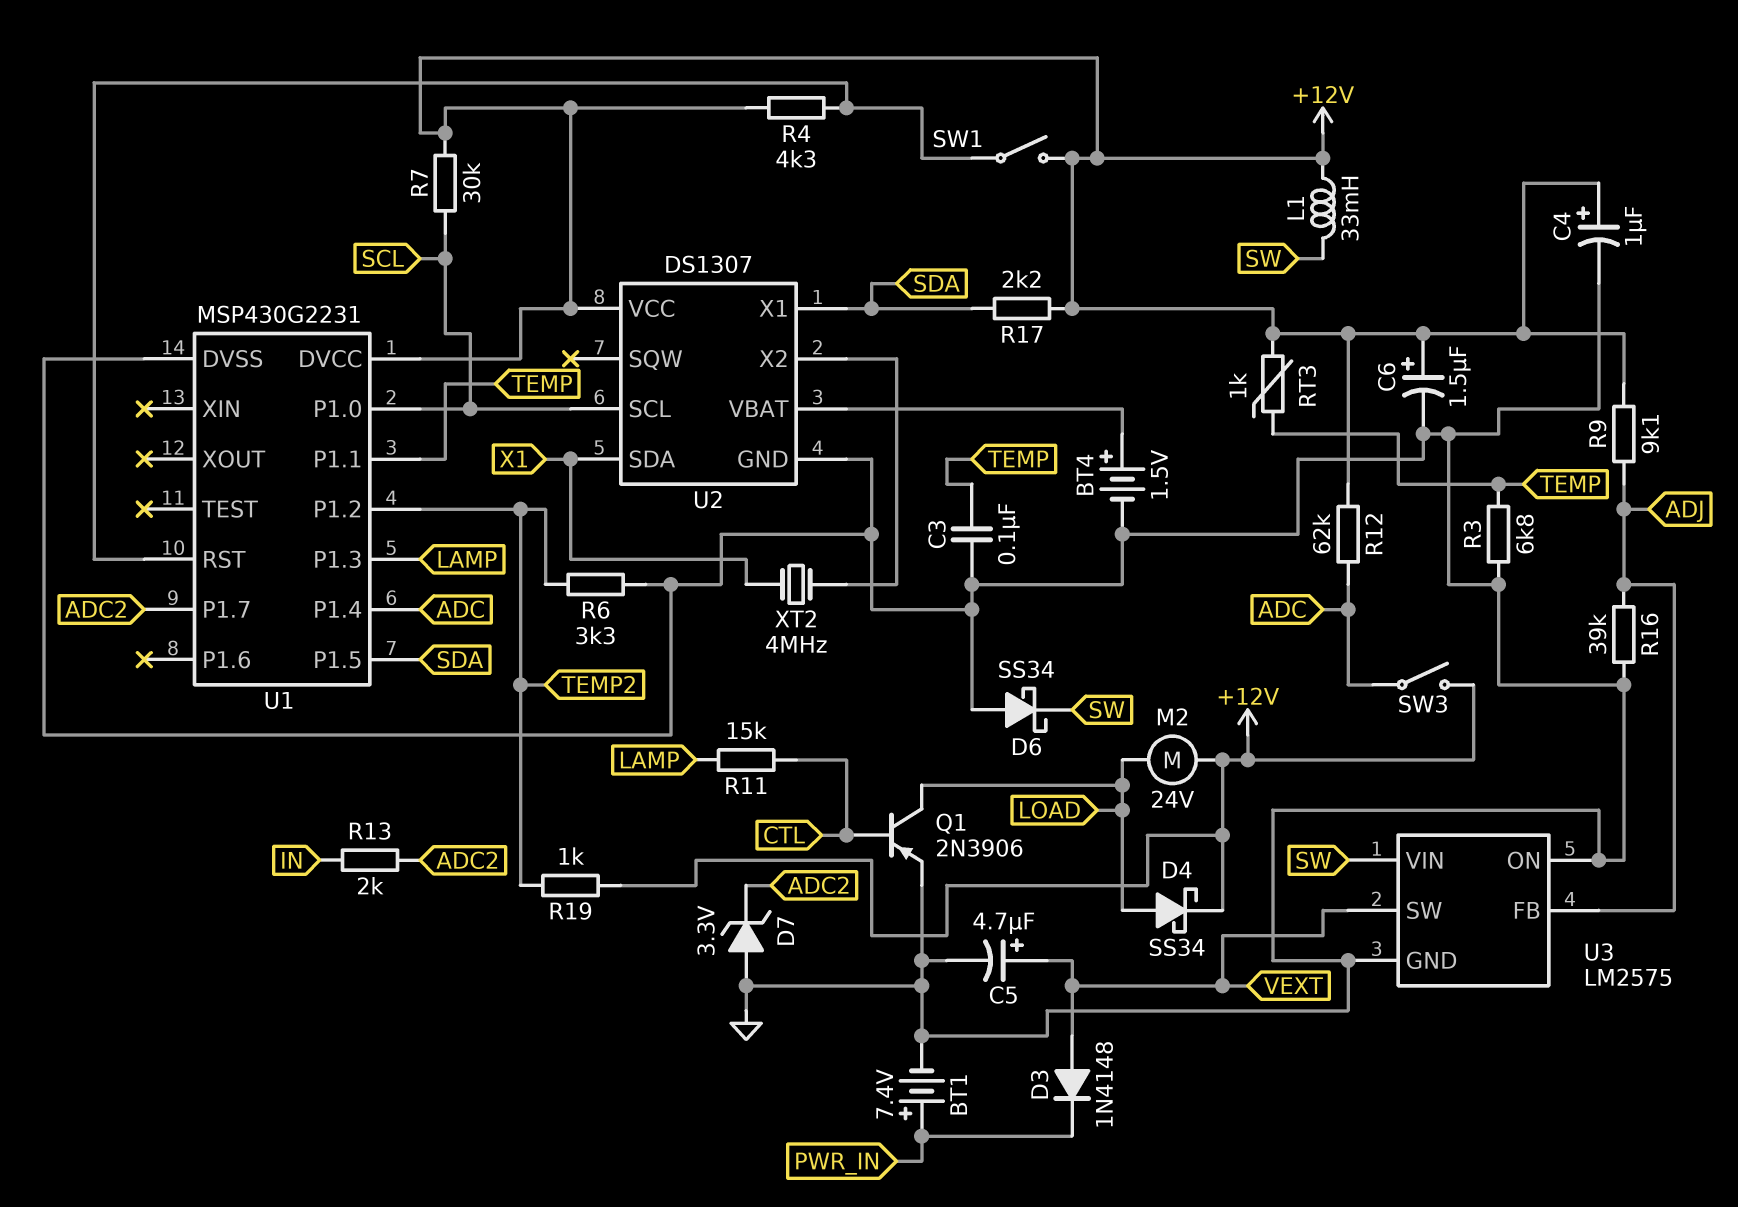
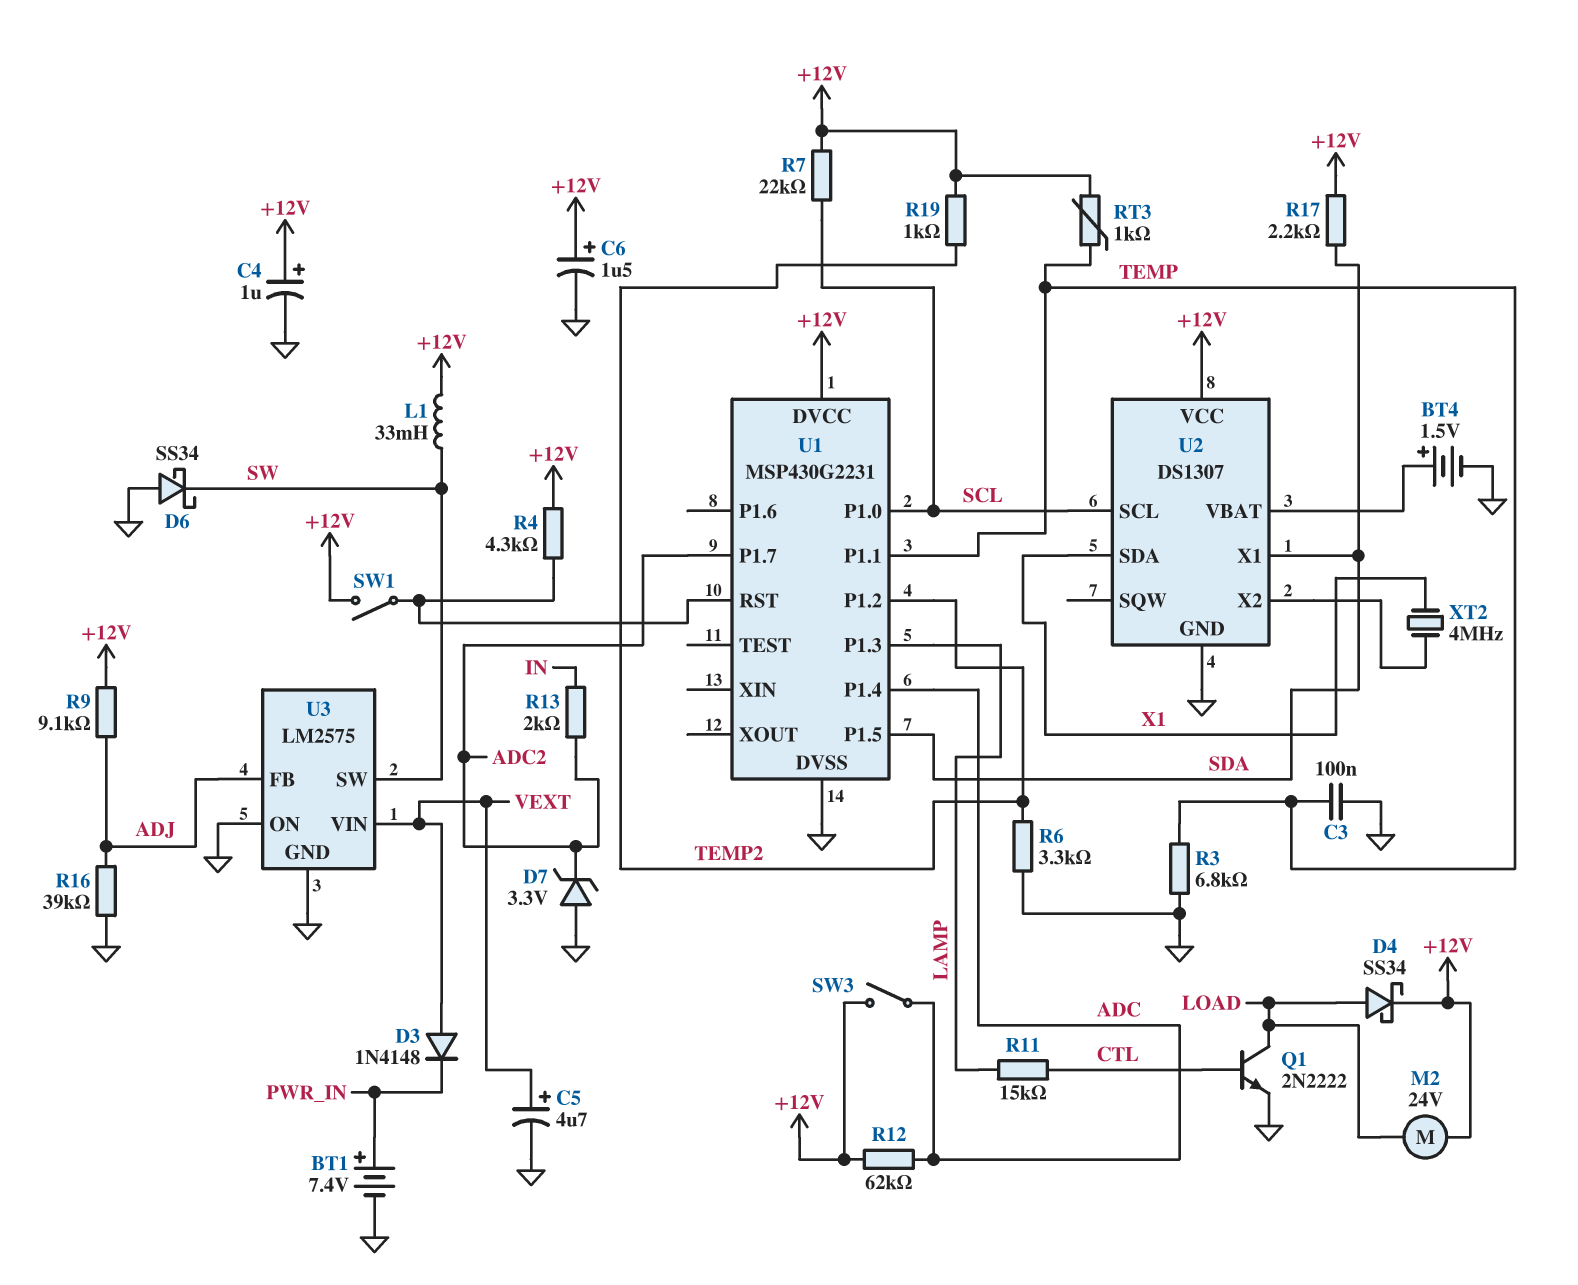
Q1: PNP 2N3906 (B CTL, C LOAD, E GND) -> NPN 2N2222 (B CTL, C LOAD, E GND)
R7: 30k (+12V, SCL) -> 22k (+12V, SCL)
U3 pin SW: VEXT -> SW
U3 pin VIN: SW -> VEXT

